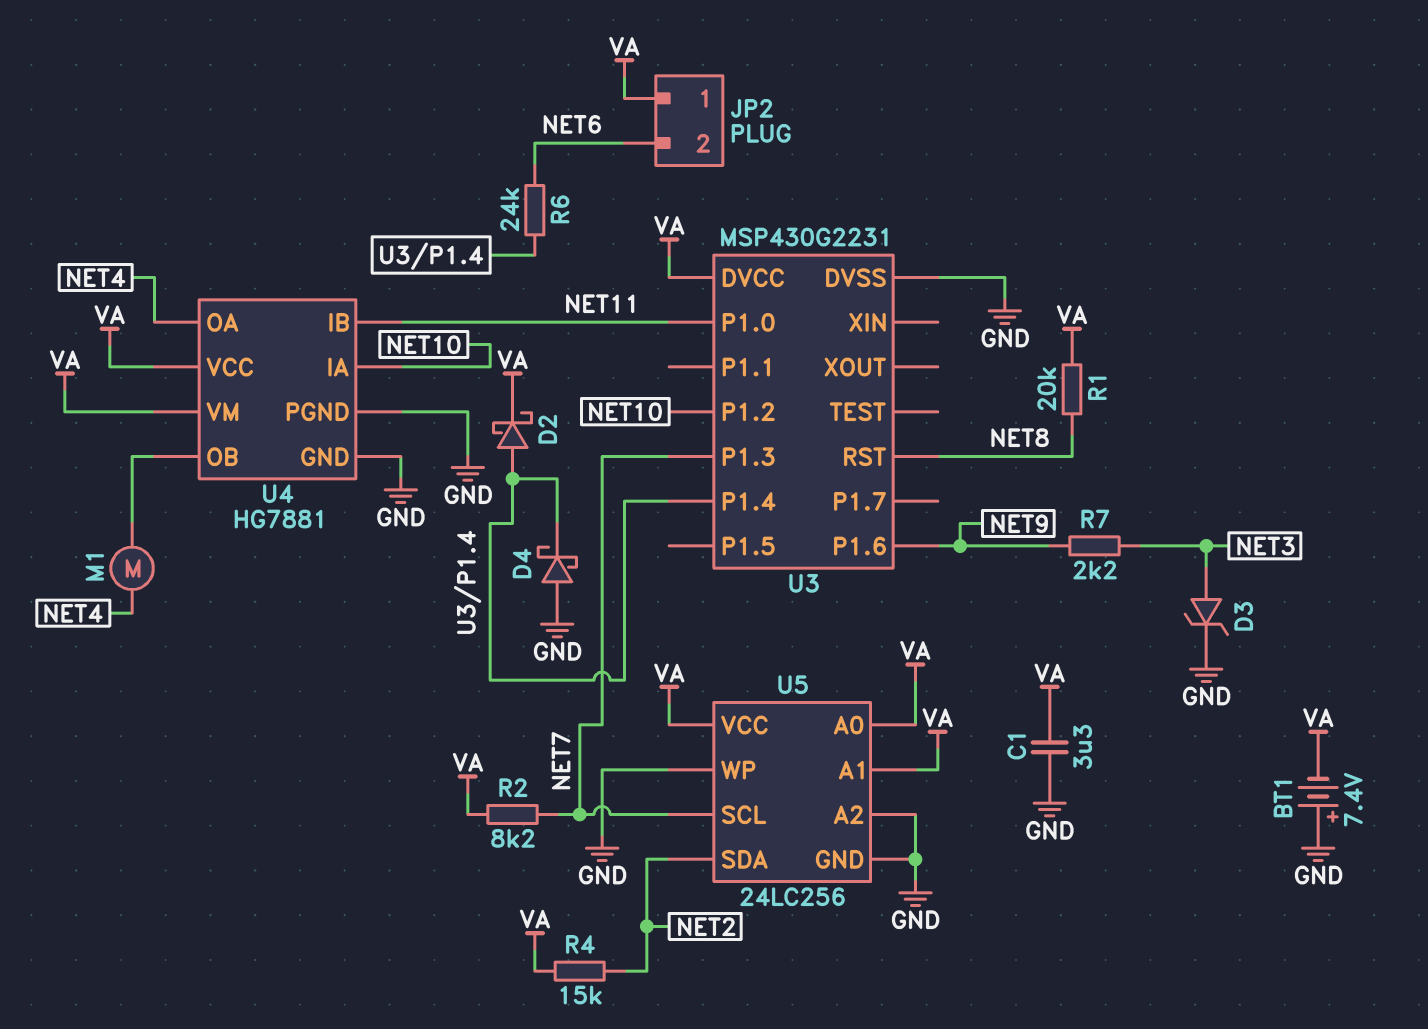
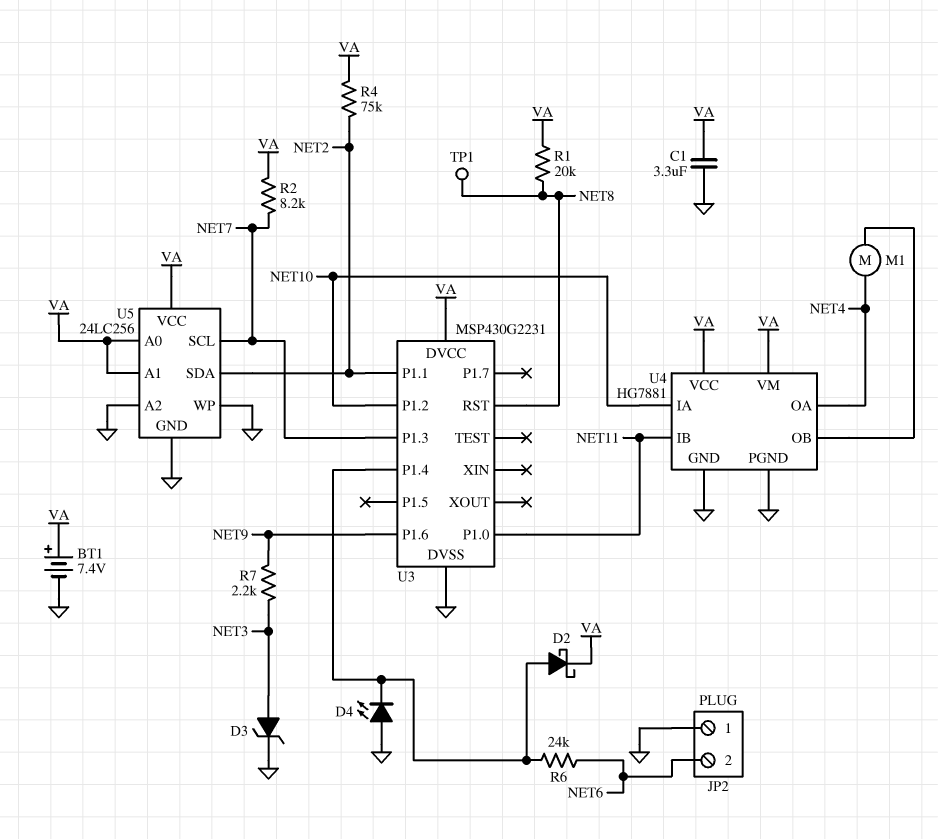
BT1: 7.4V (plus GND, minus VA) -> 7.4V (plus VA, minus GND)
D4: schottky (A GND, K U3/P1.4) -> LED (A GND, K U3/P1.4)
JP2 pin 1: VA -> GND
R4: 15k (NET2, VA) -> 75k (NET2, VA)
TP1: none -> test point (NET8)
U3 pin P1.1: none -> NET2

